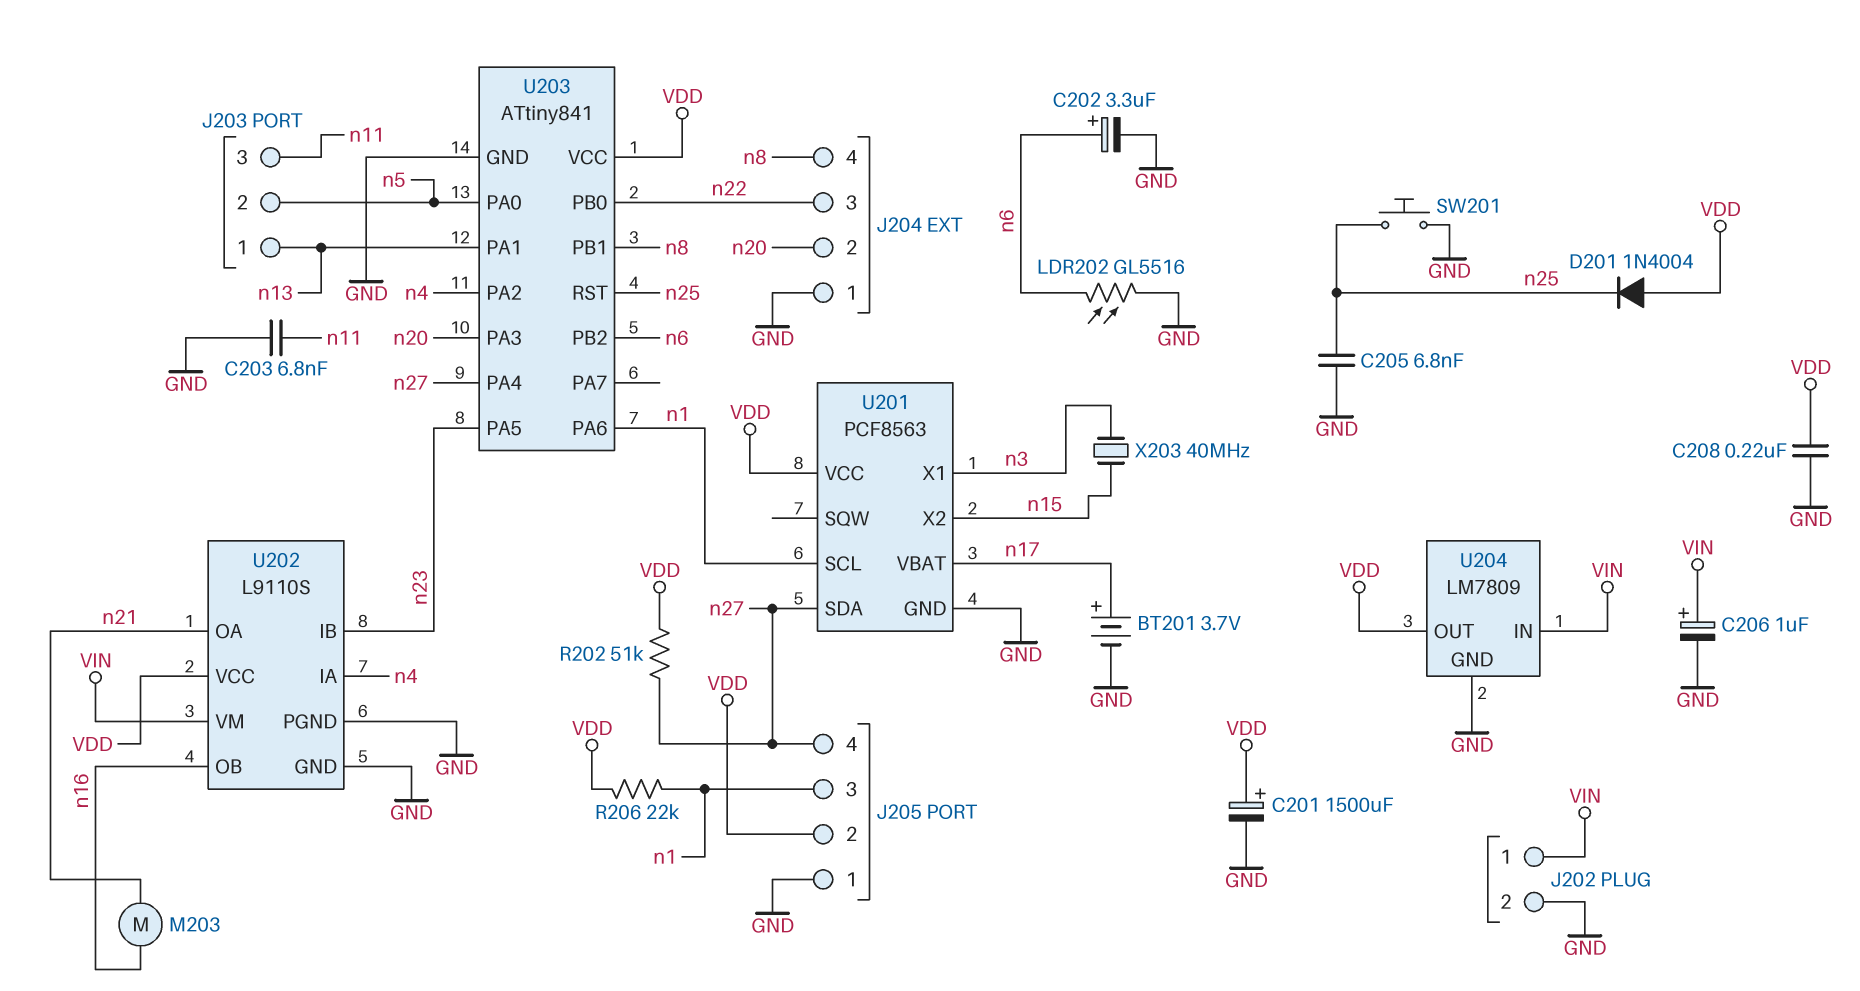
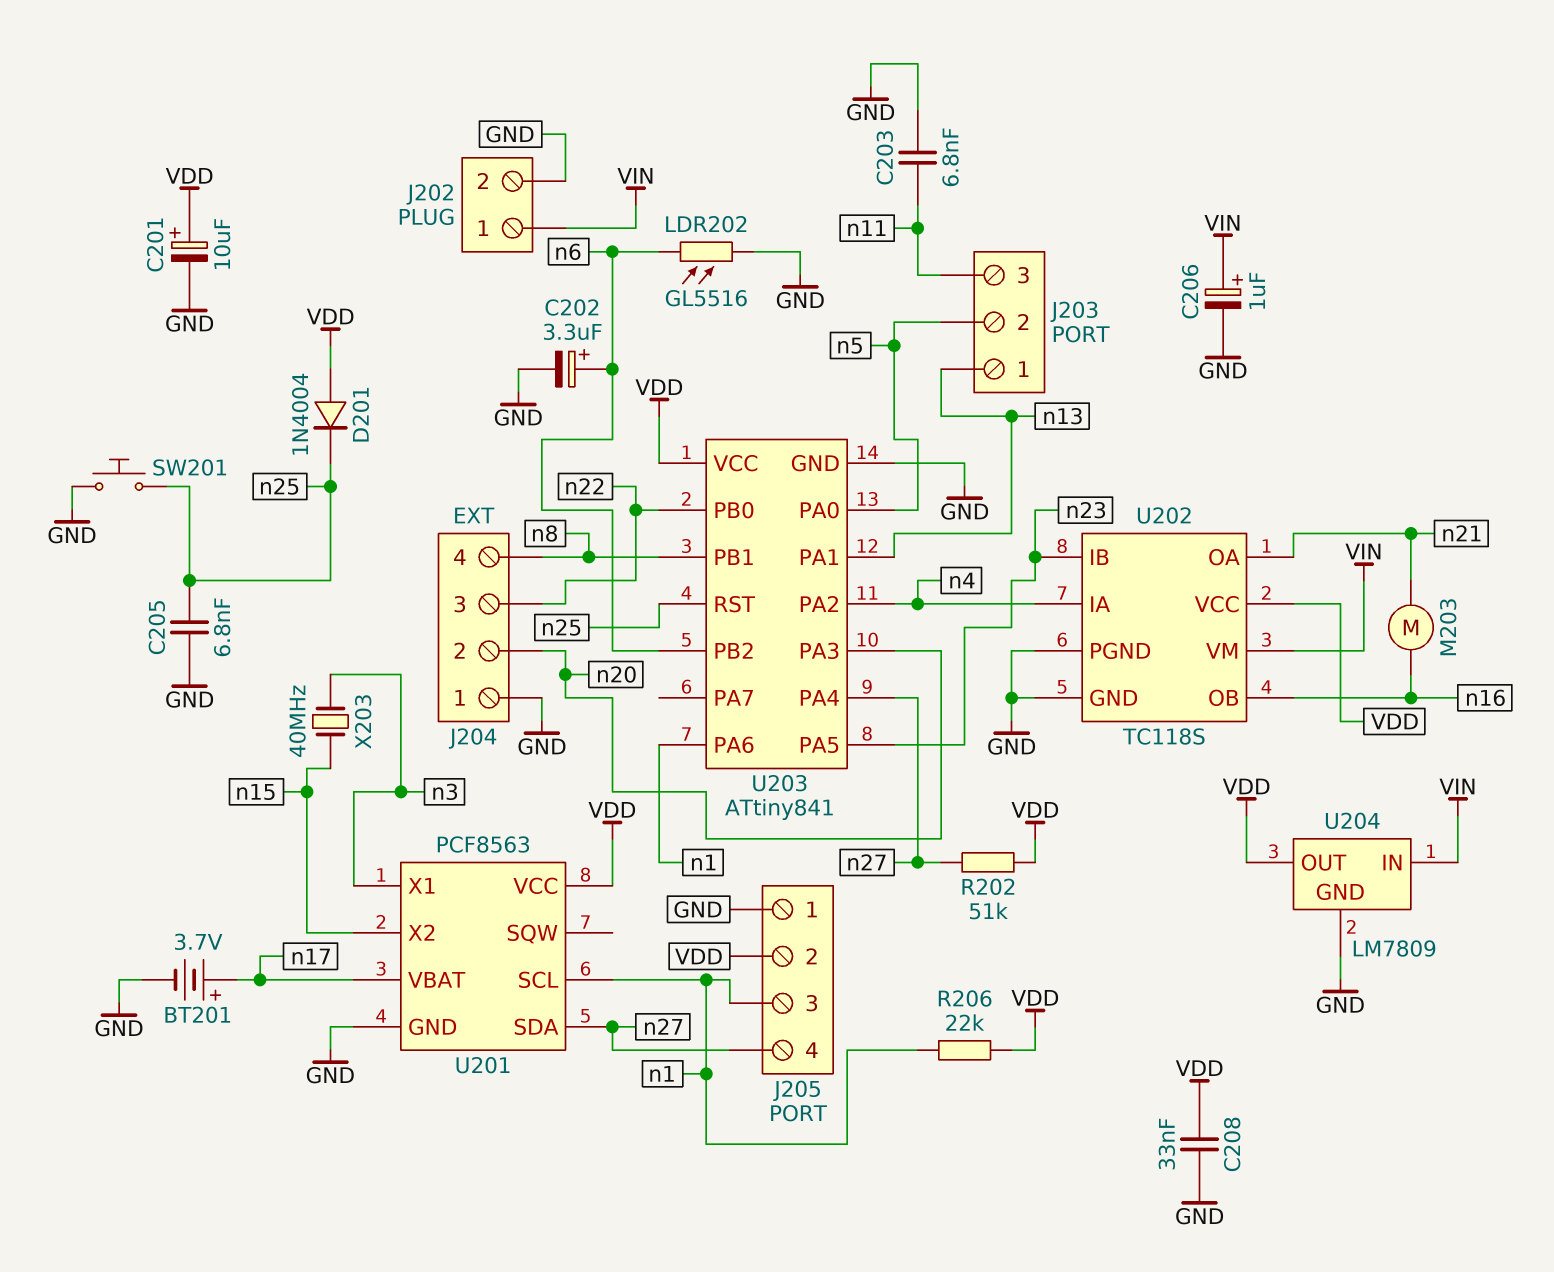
C201: 1500uF (plus VDD, minus GND) -> 10uF (plus VDD, minus GND)
C208: 220nF (GND, VDD) -> 33nF (GND, VDD)
U202: L9110S -> TC118S

